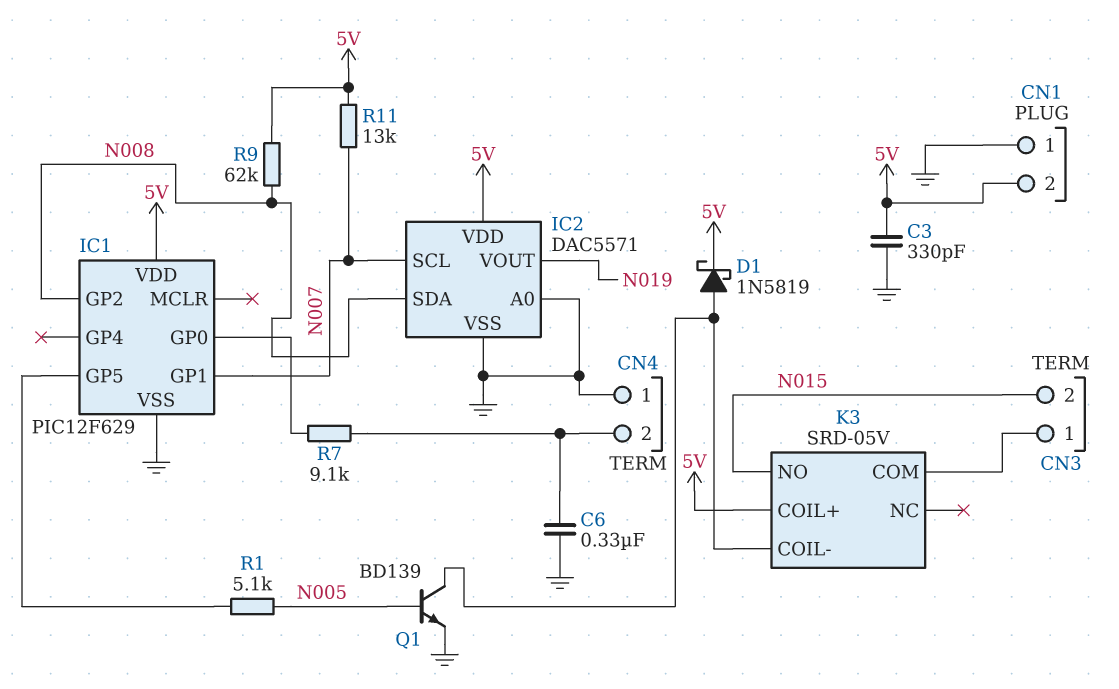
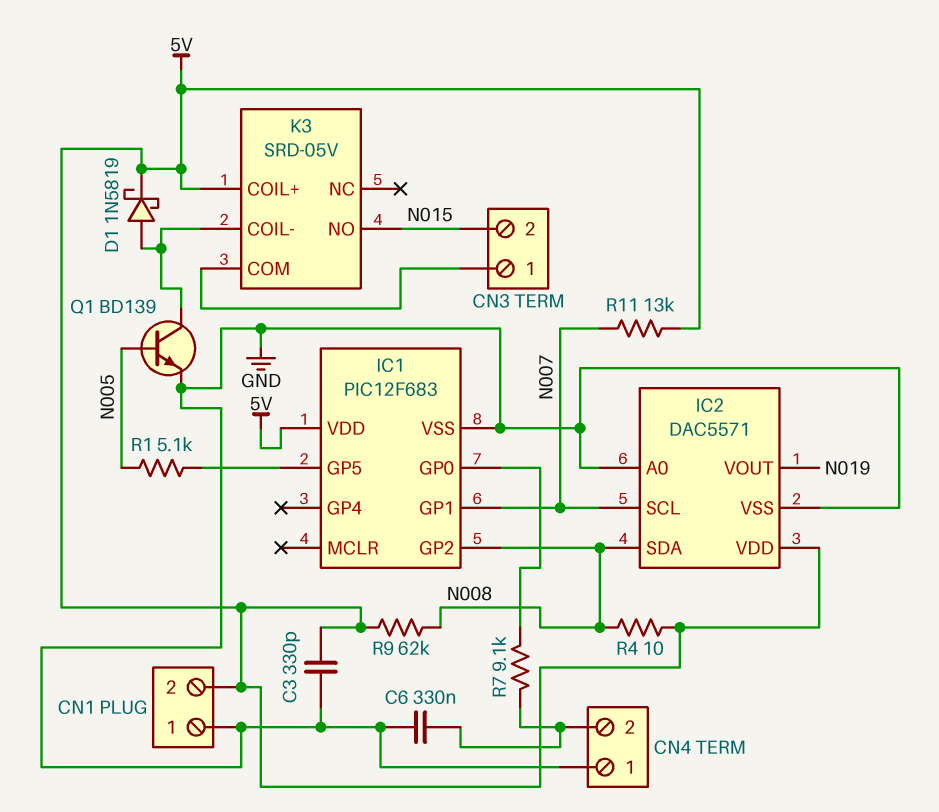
IC1: PIC12F629 -> PIC12F683
R4: none -> 10 (5V, N008)

